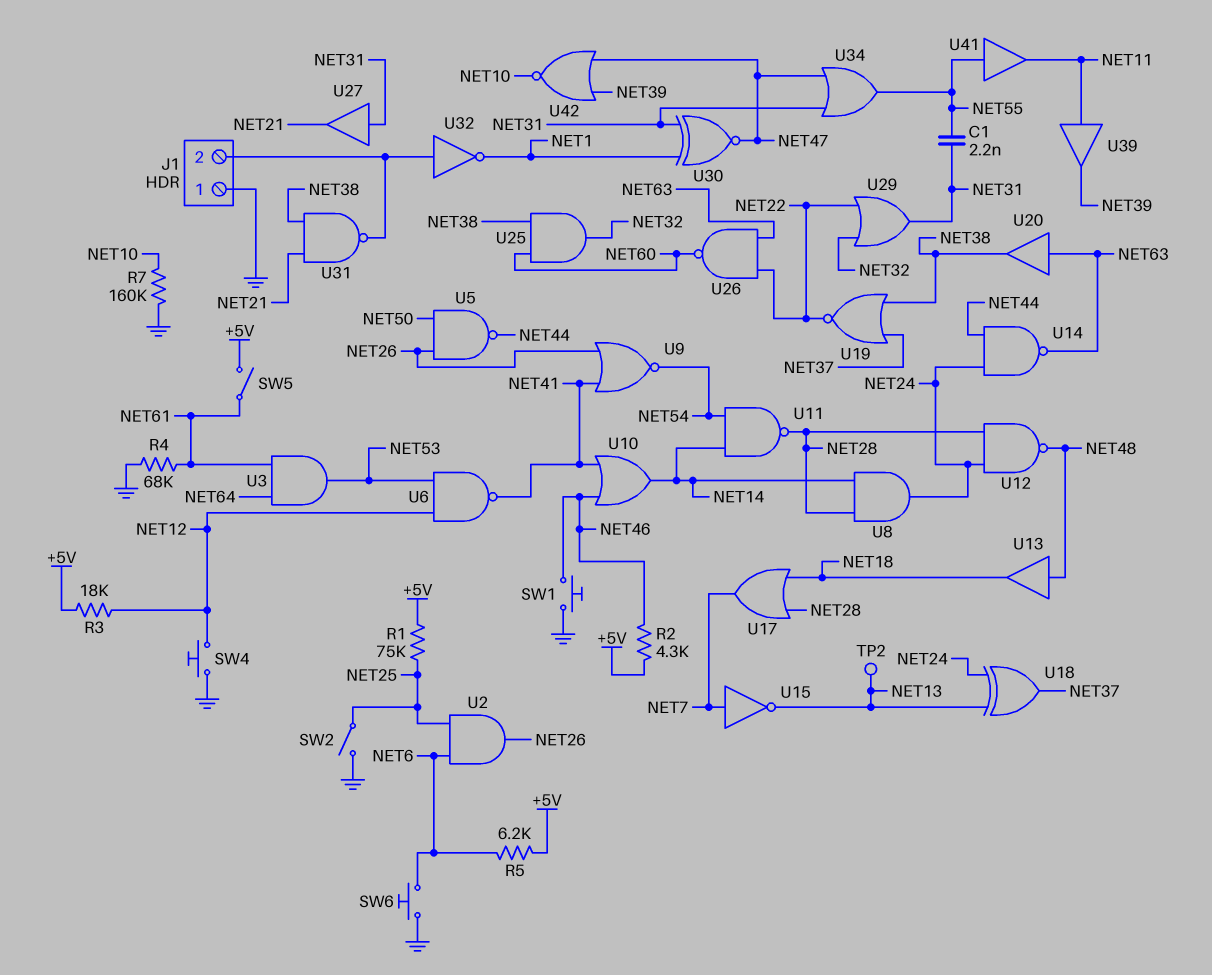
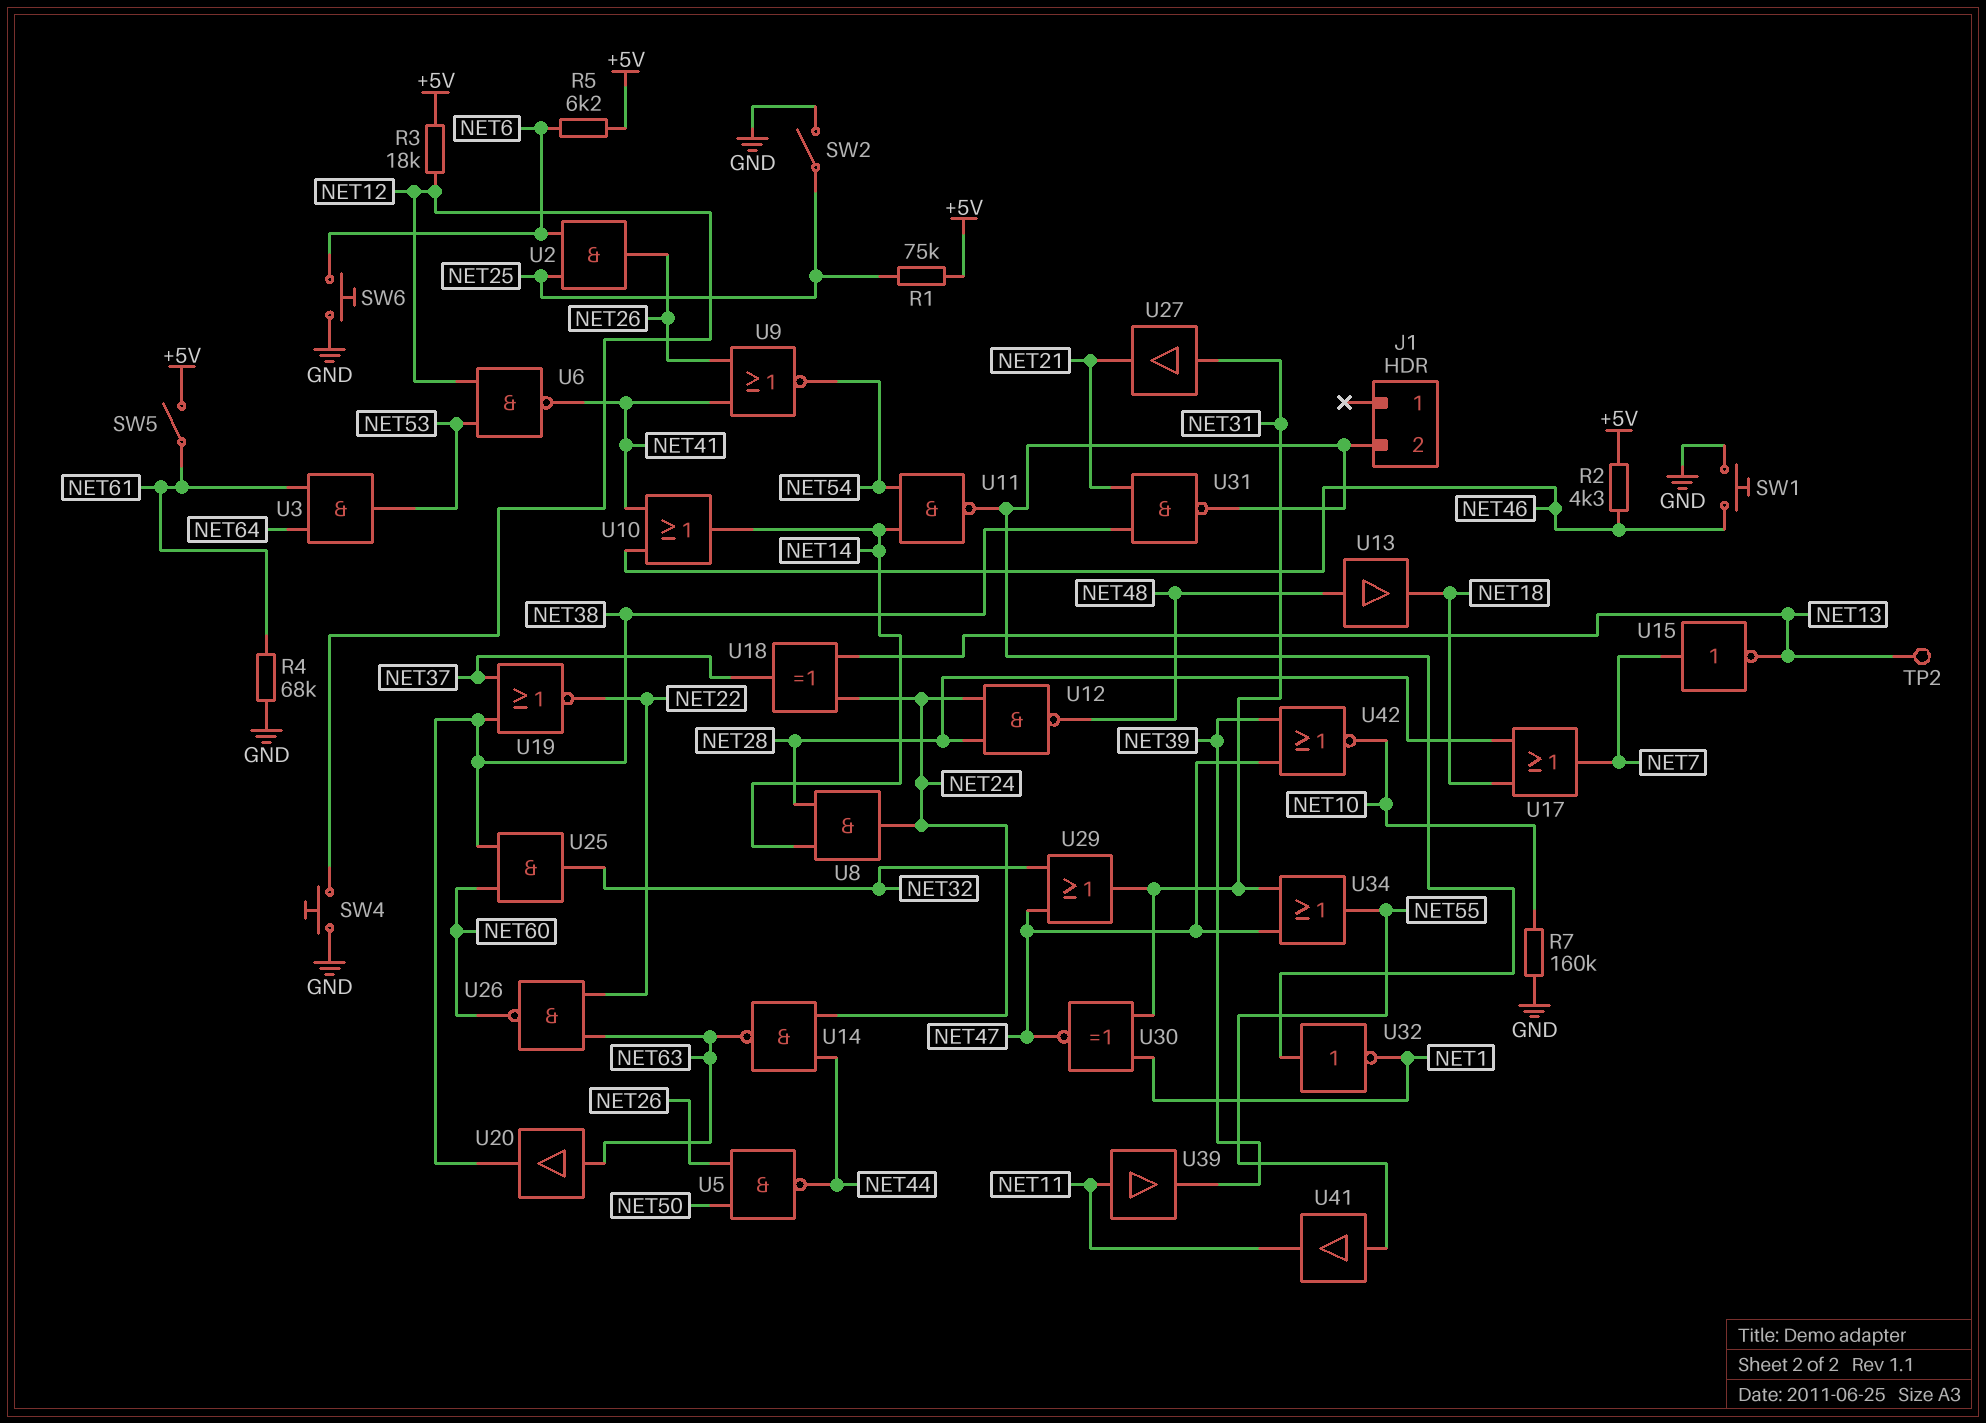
C1: 2.2nF (NET31, NET55) -> none
J1 pin 1: GND -> none
U11: NAND (in NET14, in NET54, out NET28) -> NAND (in NET14, in NET54, out J1/2)
U29: OR (in NET22, in NET32, out NET31) -> OR (in NET32, in NET47, out NET31)

